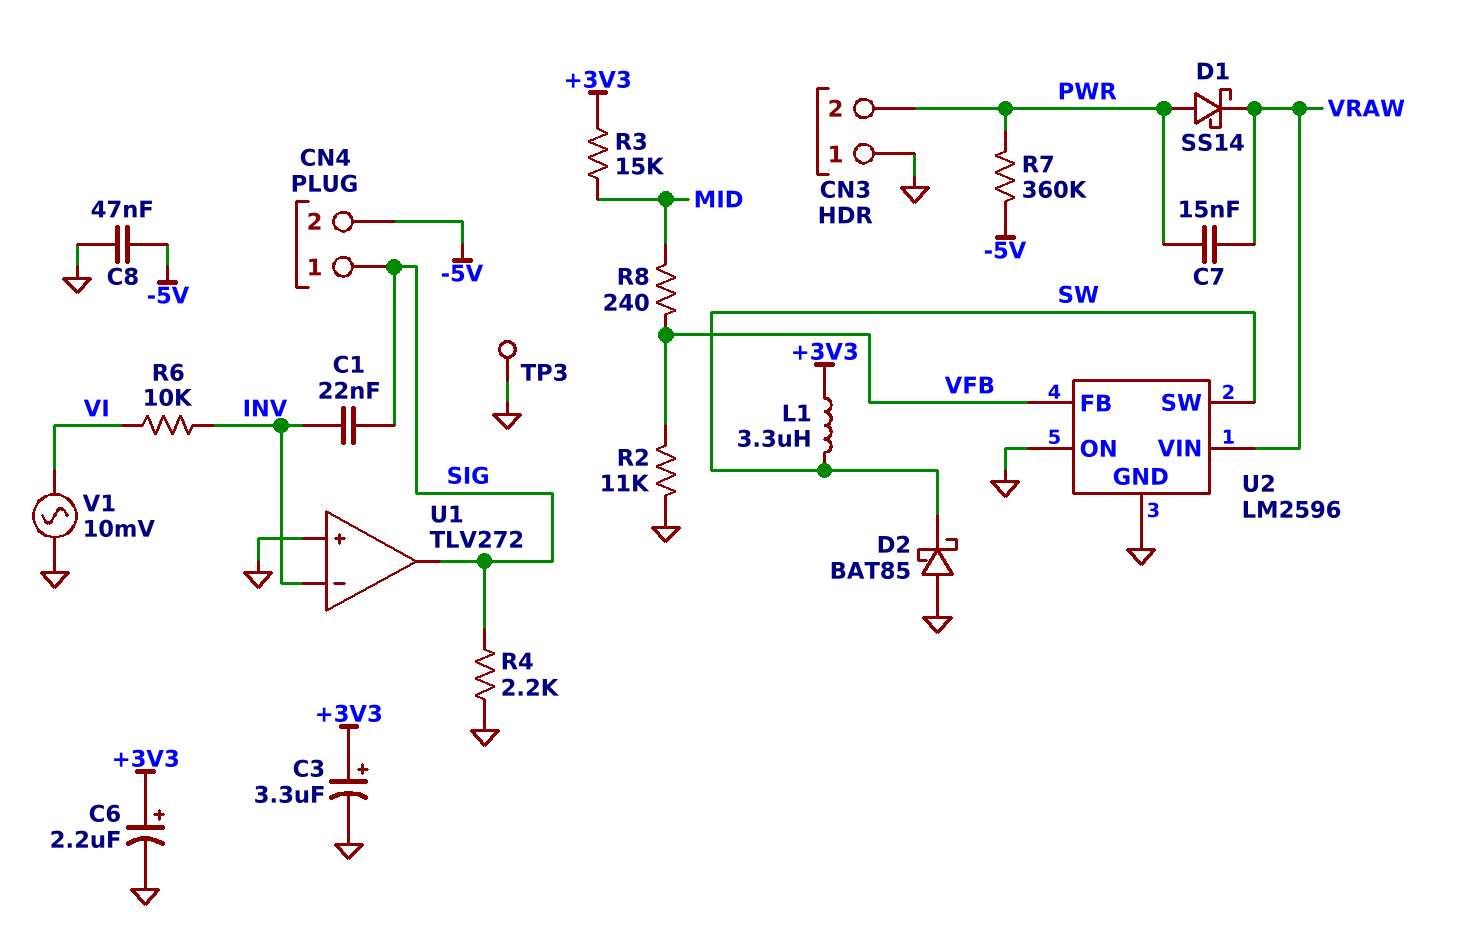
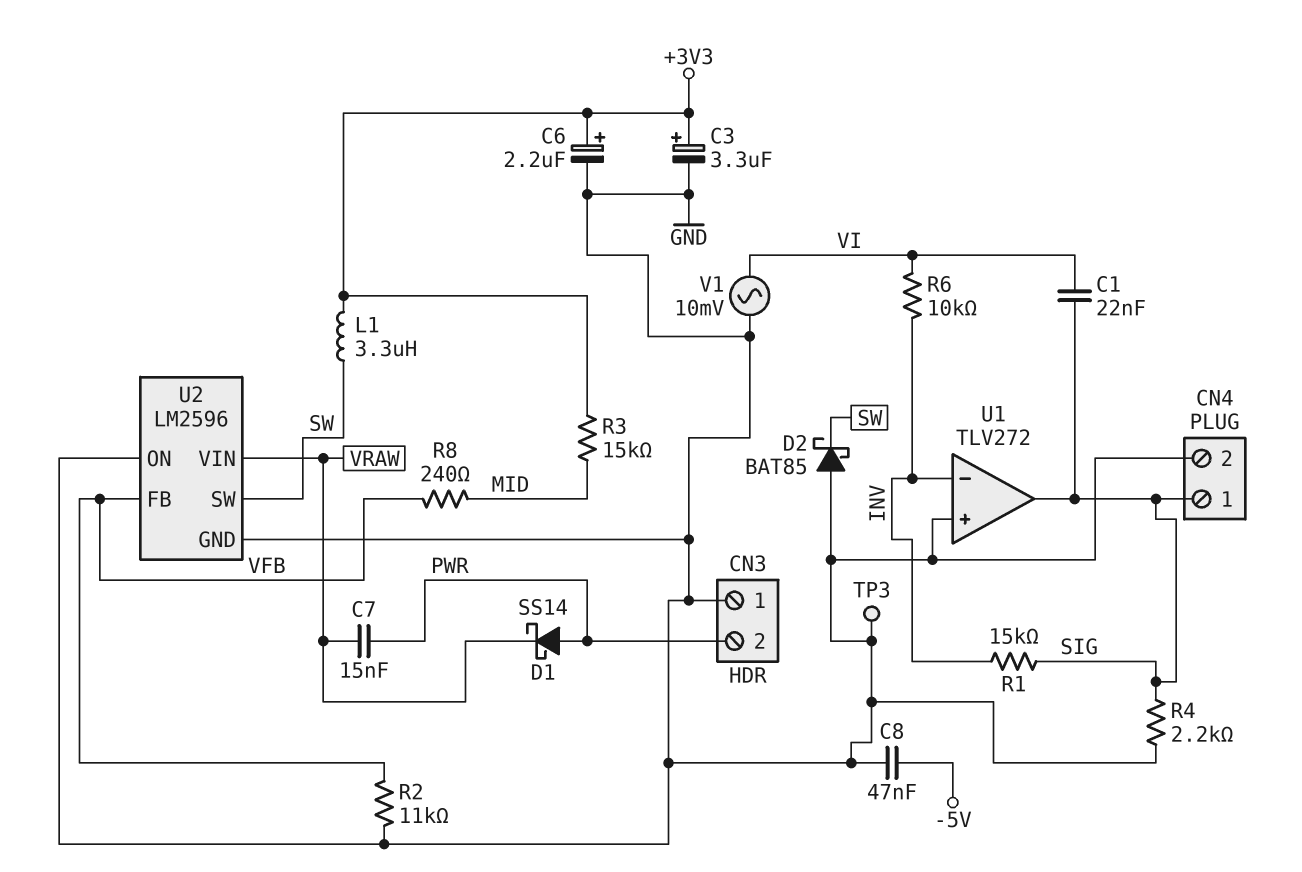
C1: 22nF (INV, SIG) -> 22nF (SIG, VI)
CN4 pin 2: -5V -> GND
R1: none -> 15k (INV, SIG)
R7: 360k (-5V, PWR) -> none

